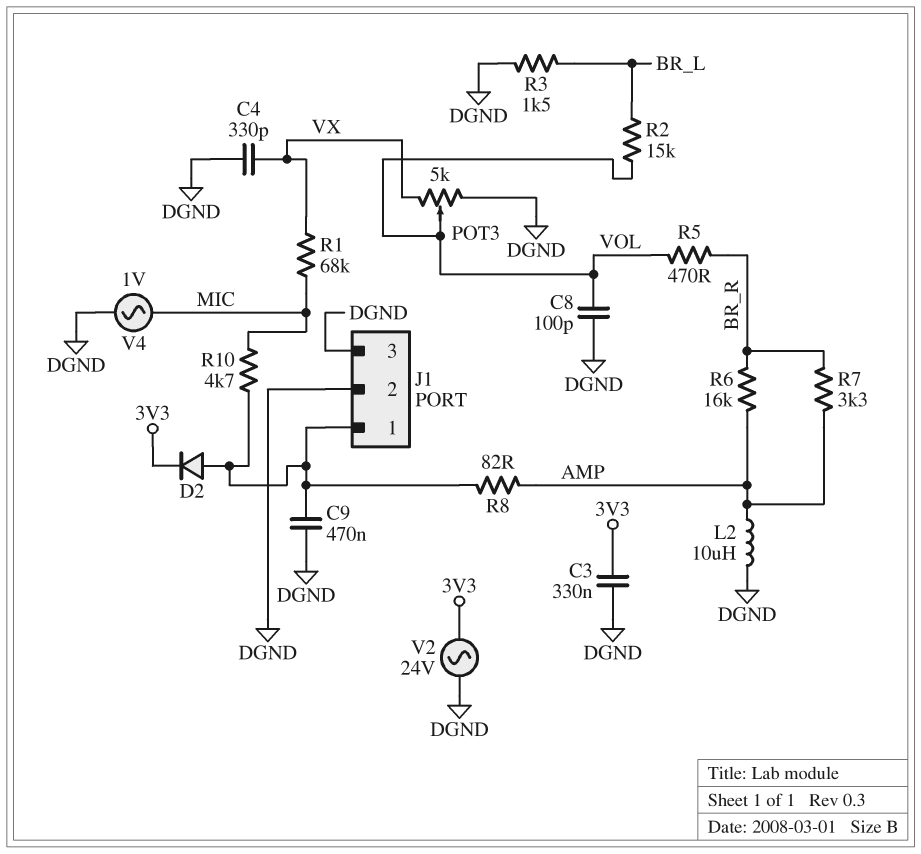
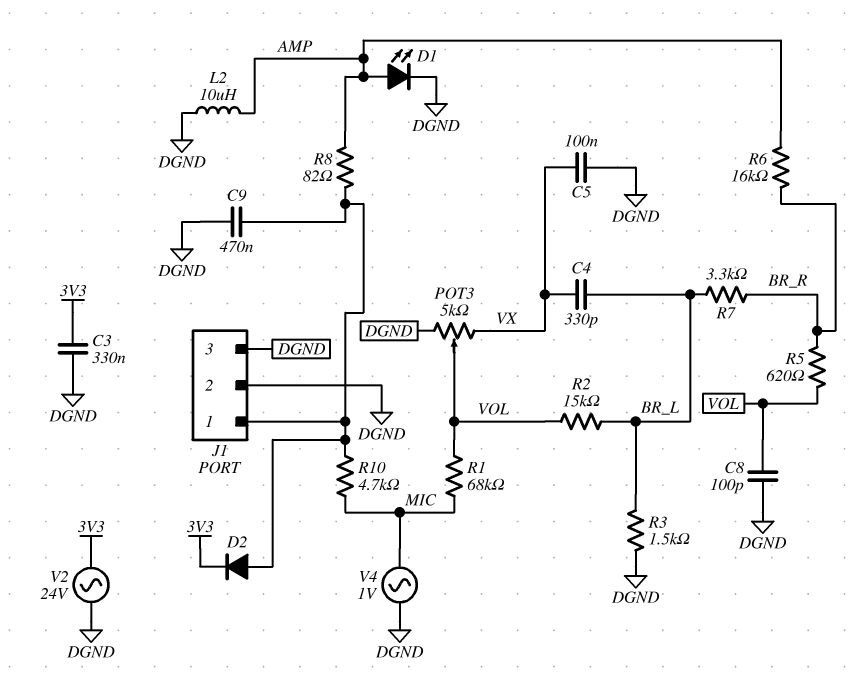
C4: 330pF (DGND, VX) -> 330pF (BR_L, VX)
C5: none -> 100nF (DGND, VX)
D1: none -> LED (A AMP, K DGND)
R1: 68k (MIC, VX) -> 68k (MIC, VOL)
R5: 470 (BR_R, VOL) -> 620 (BR_R, VOL)
R7: 3.3k (AMP, BR_R) -> 3.3k (BR_L, BR_R)

